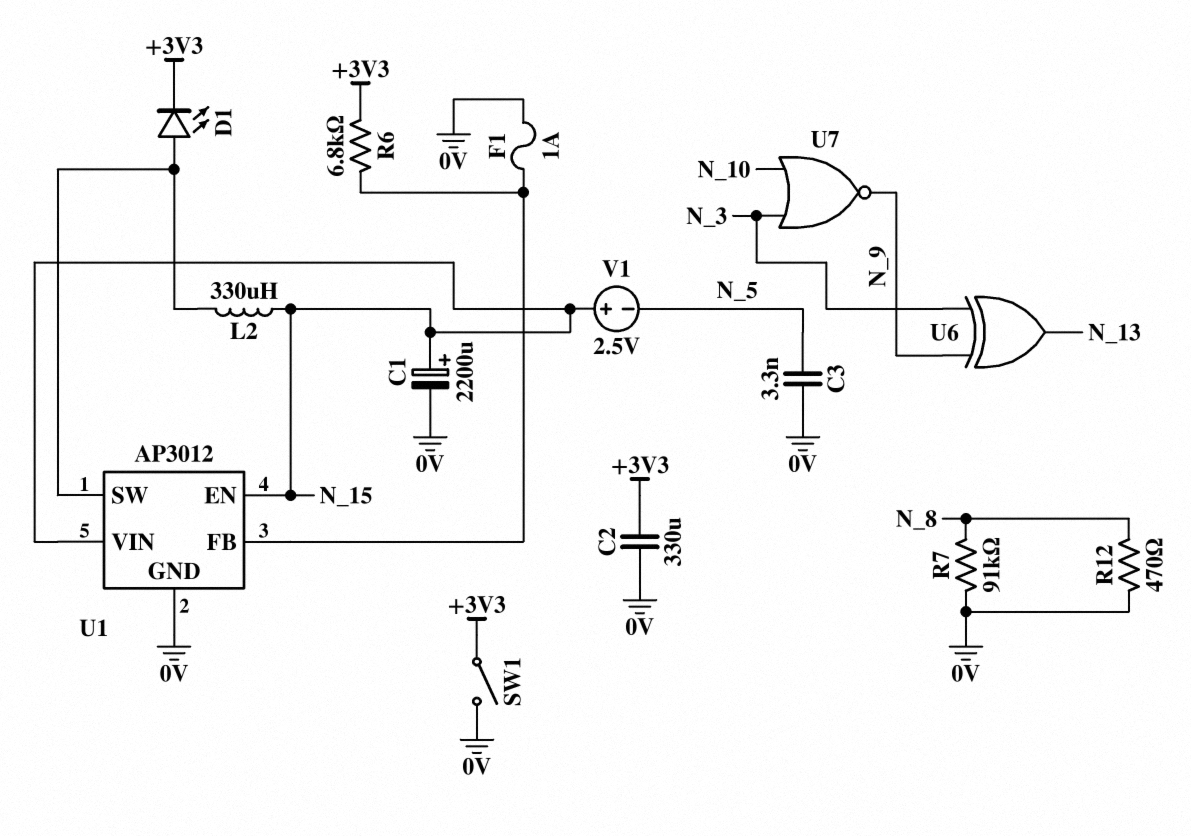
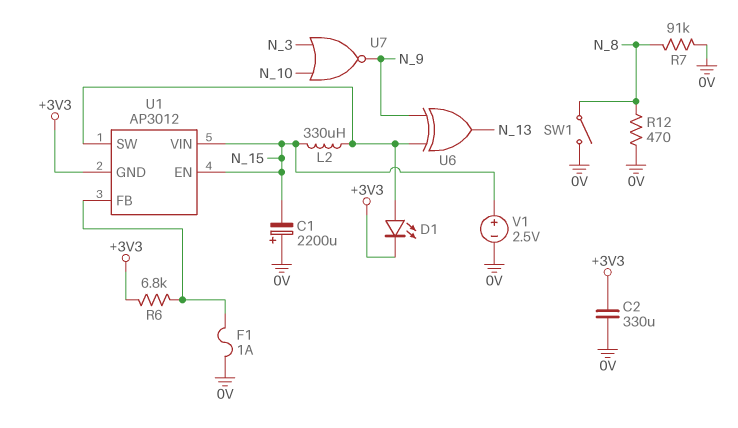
C1: 2200uF (plus N_15, minus 0V) -> 2200uF (plus 0V, minus N_15)
C3: 3.3nF (0V, N_5) -> none
SW1: switch (+3V3, 0V) -> switch (0V, N_8)
U1 pin GND: 0V -> +3V3
U6: XOR (in N_3, in N_9, out N_13) -> XOR (in N_9, in U1/SW, out N_13)
V1: 2.5V (plus N_15, minus N_5) -> 2.5V (plus N_15, minus 0V)

